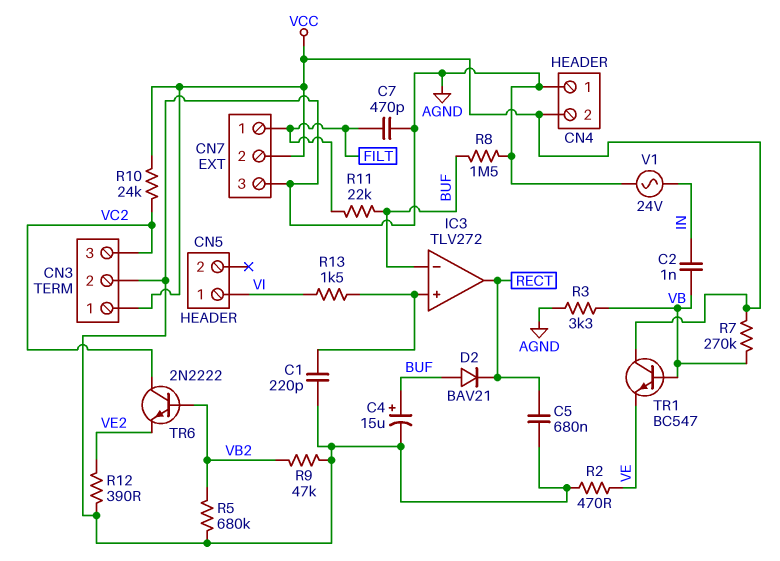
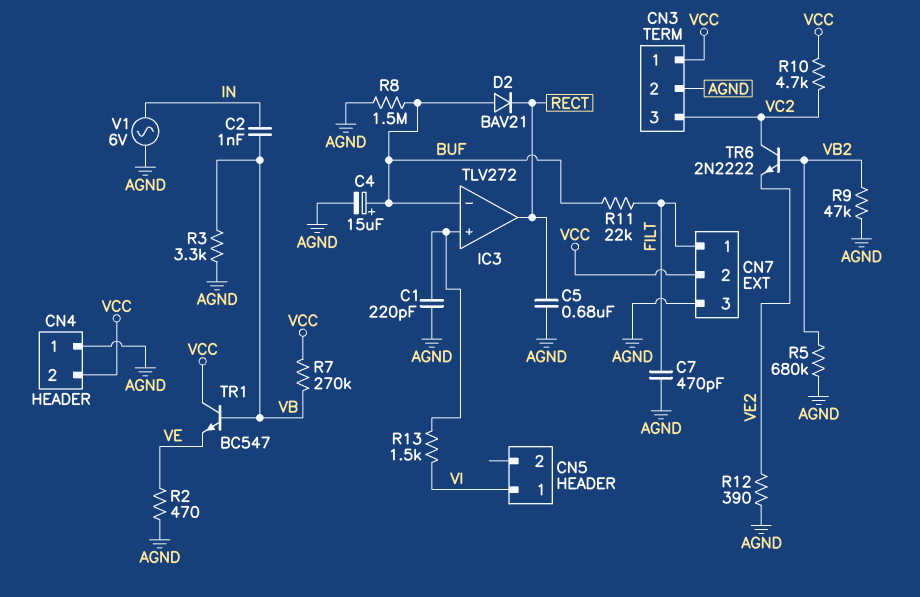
R10: 24k (VC2, VCC) -> 4.7k (VC2, VCC)
V1: AC 24V (AGND, IN) -> AC 6V (AGND, IN)

